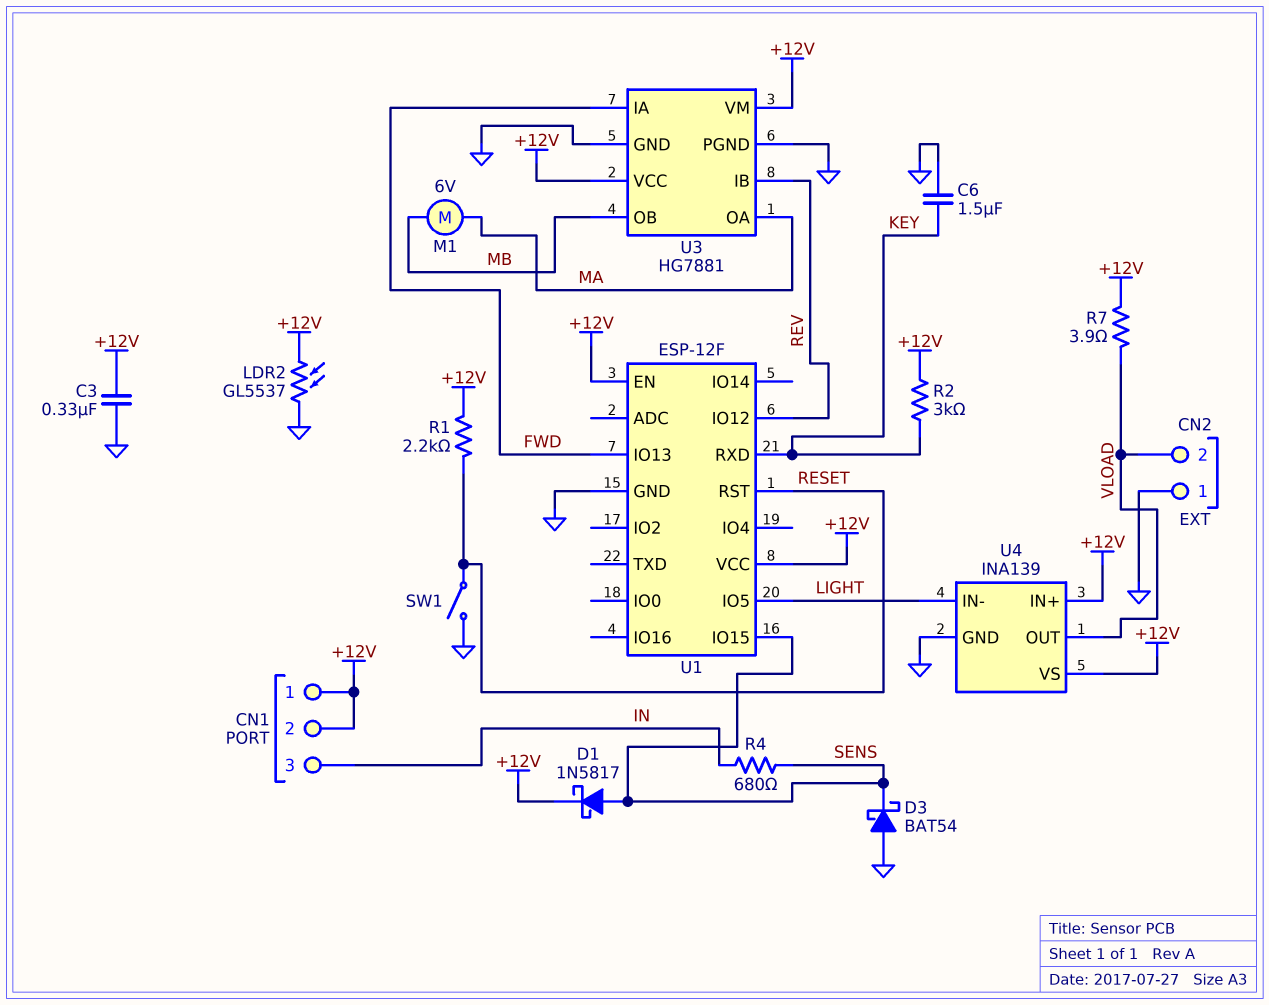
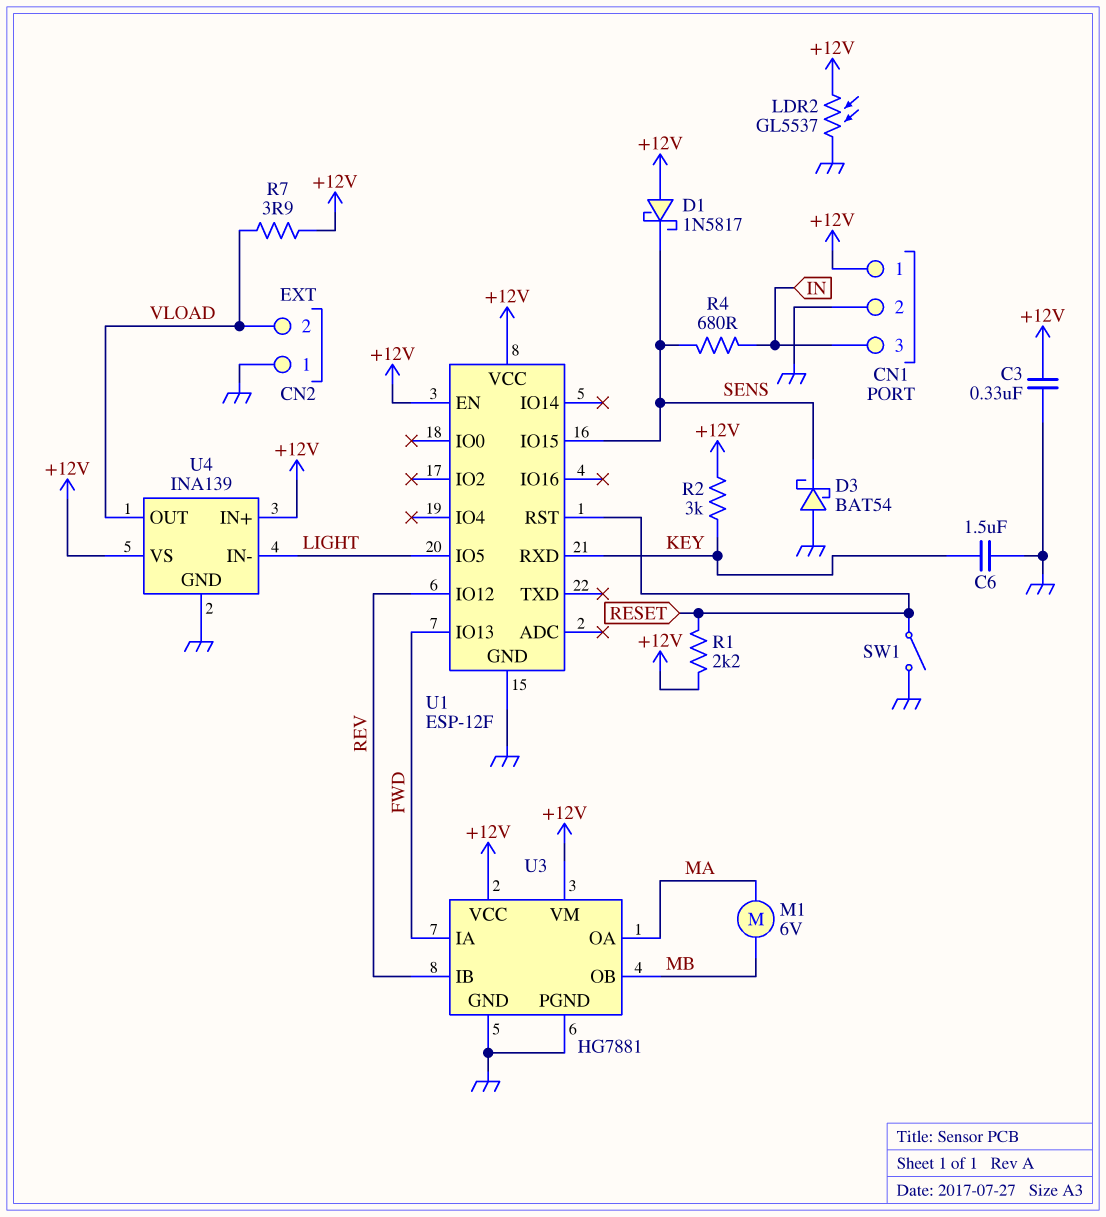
CN1 pin 2: +12V -> GND
D1: schottky 1N5817 (A SENS, K +12V) -> schottky 1N5817 (A +12V, K SENS)

